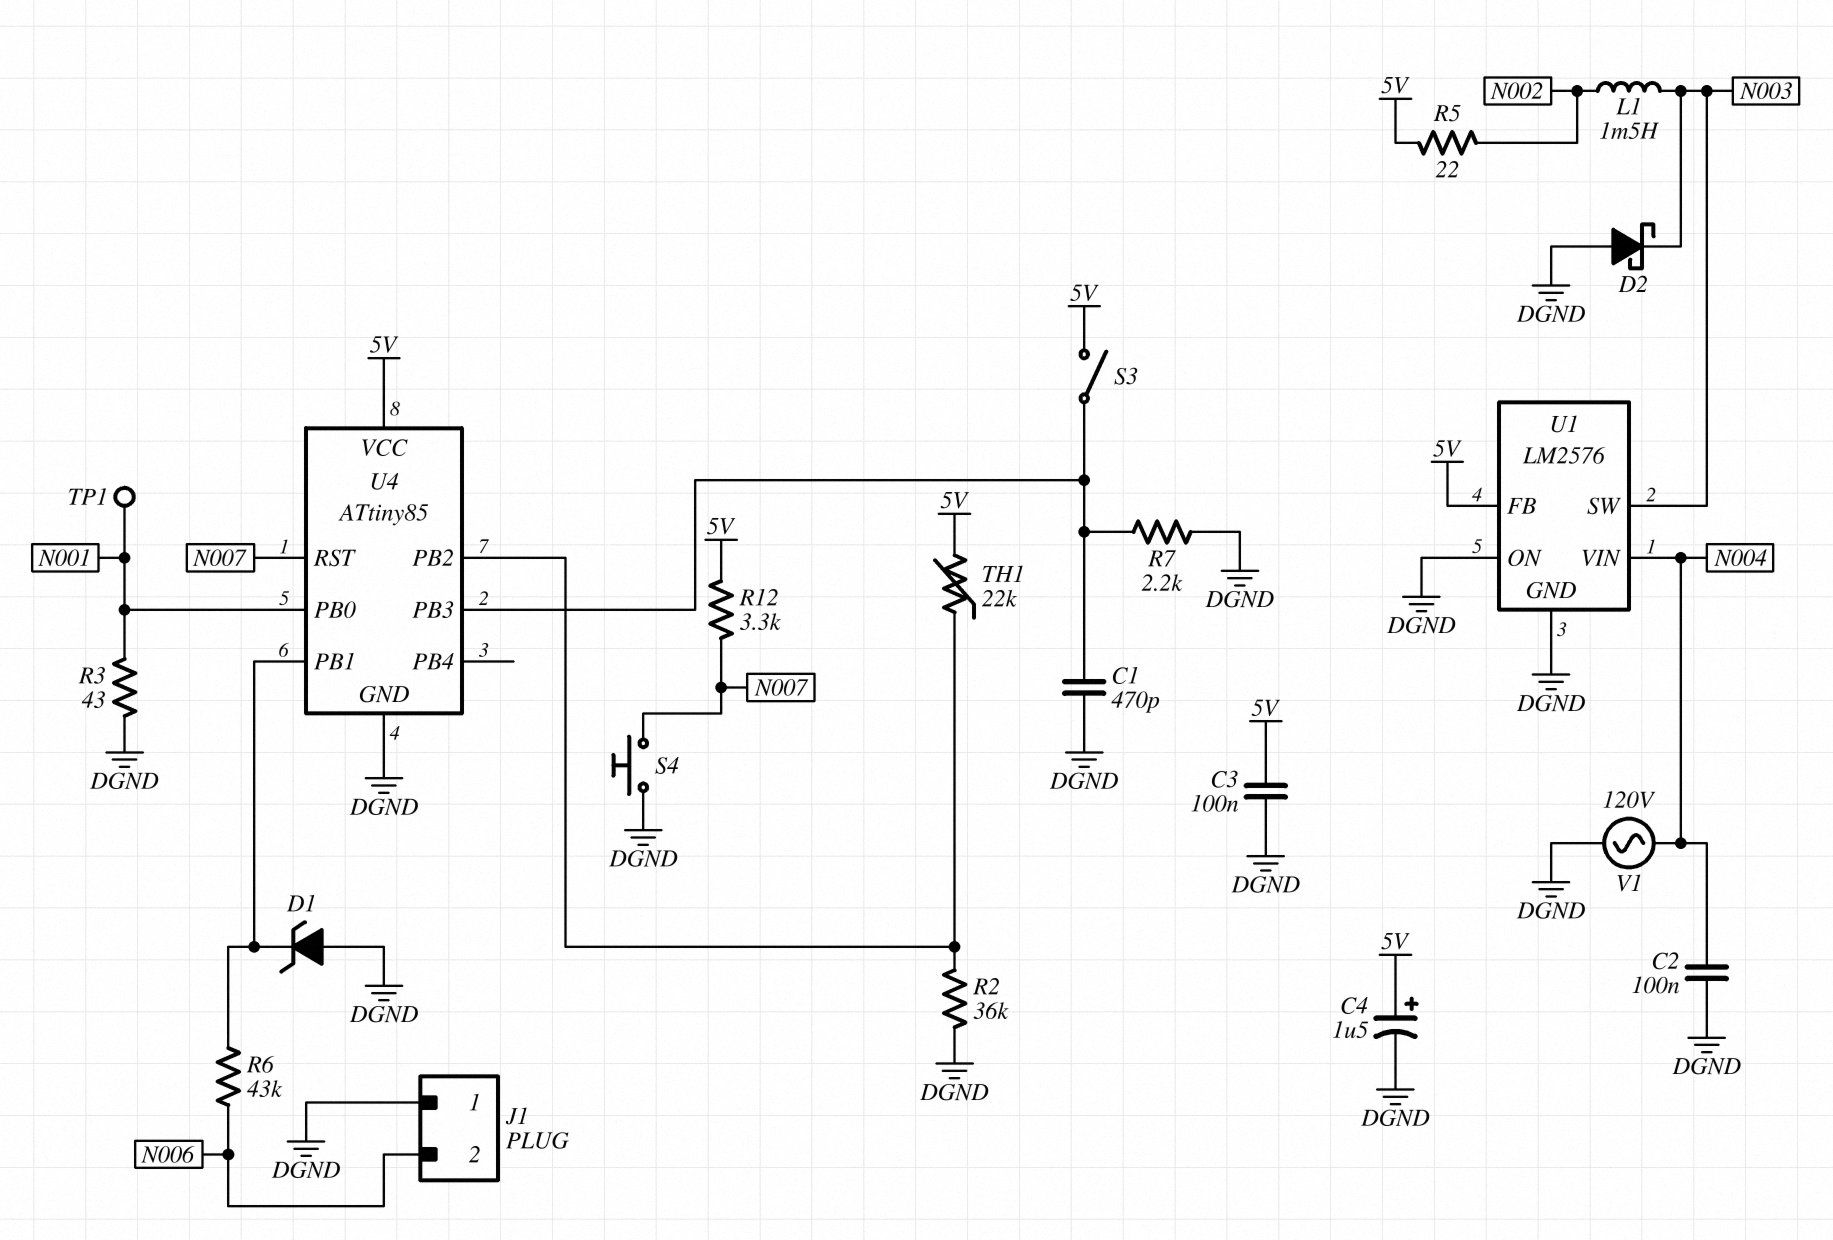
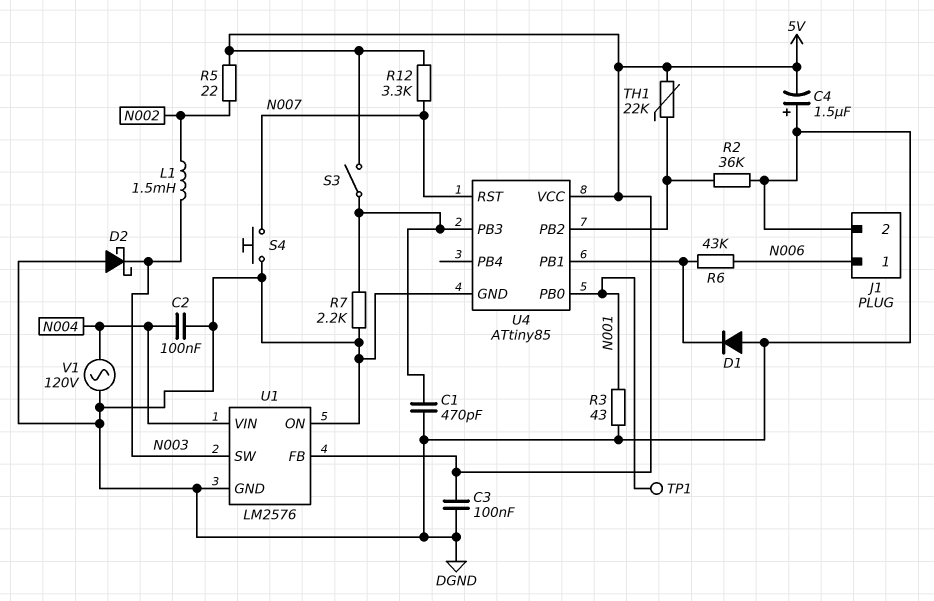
C4: 1.5uF (plus 5V, minus DGND) -> 1.5uF (plus DGND, minus 5V)
D1: zener (A DGND, K U4/PB1) -> diode (A DGND, K U4/PB1)
J1 pin 1: DGND -> N006
J1 pin 2: N006 -> DGND

